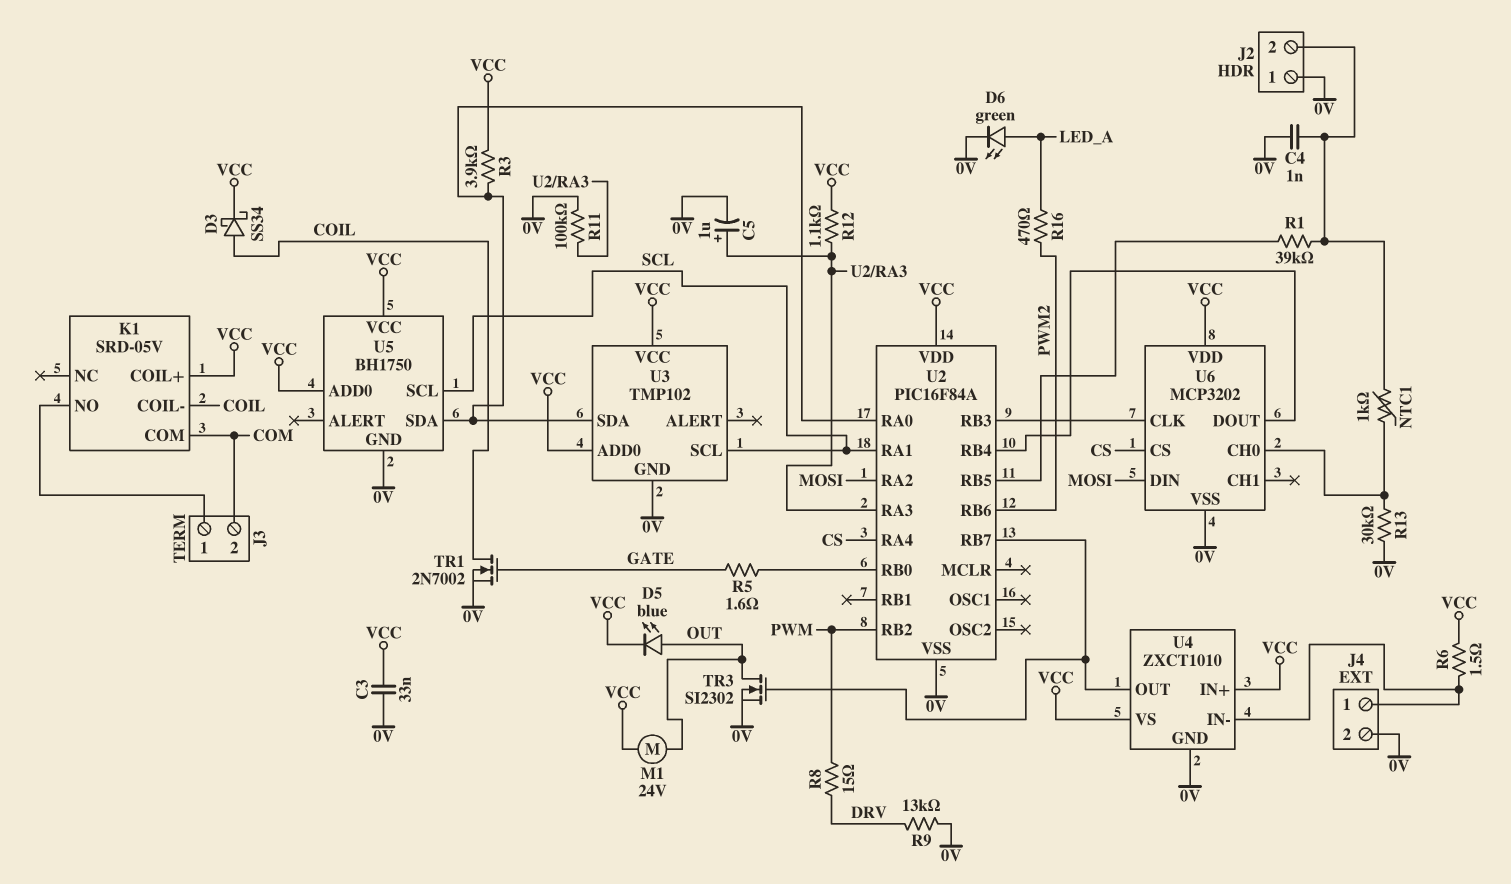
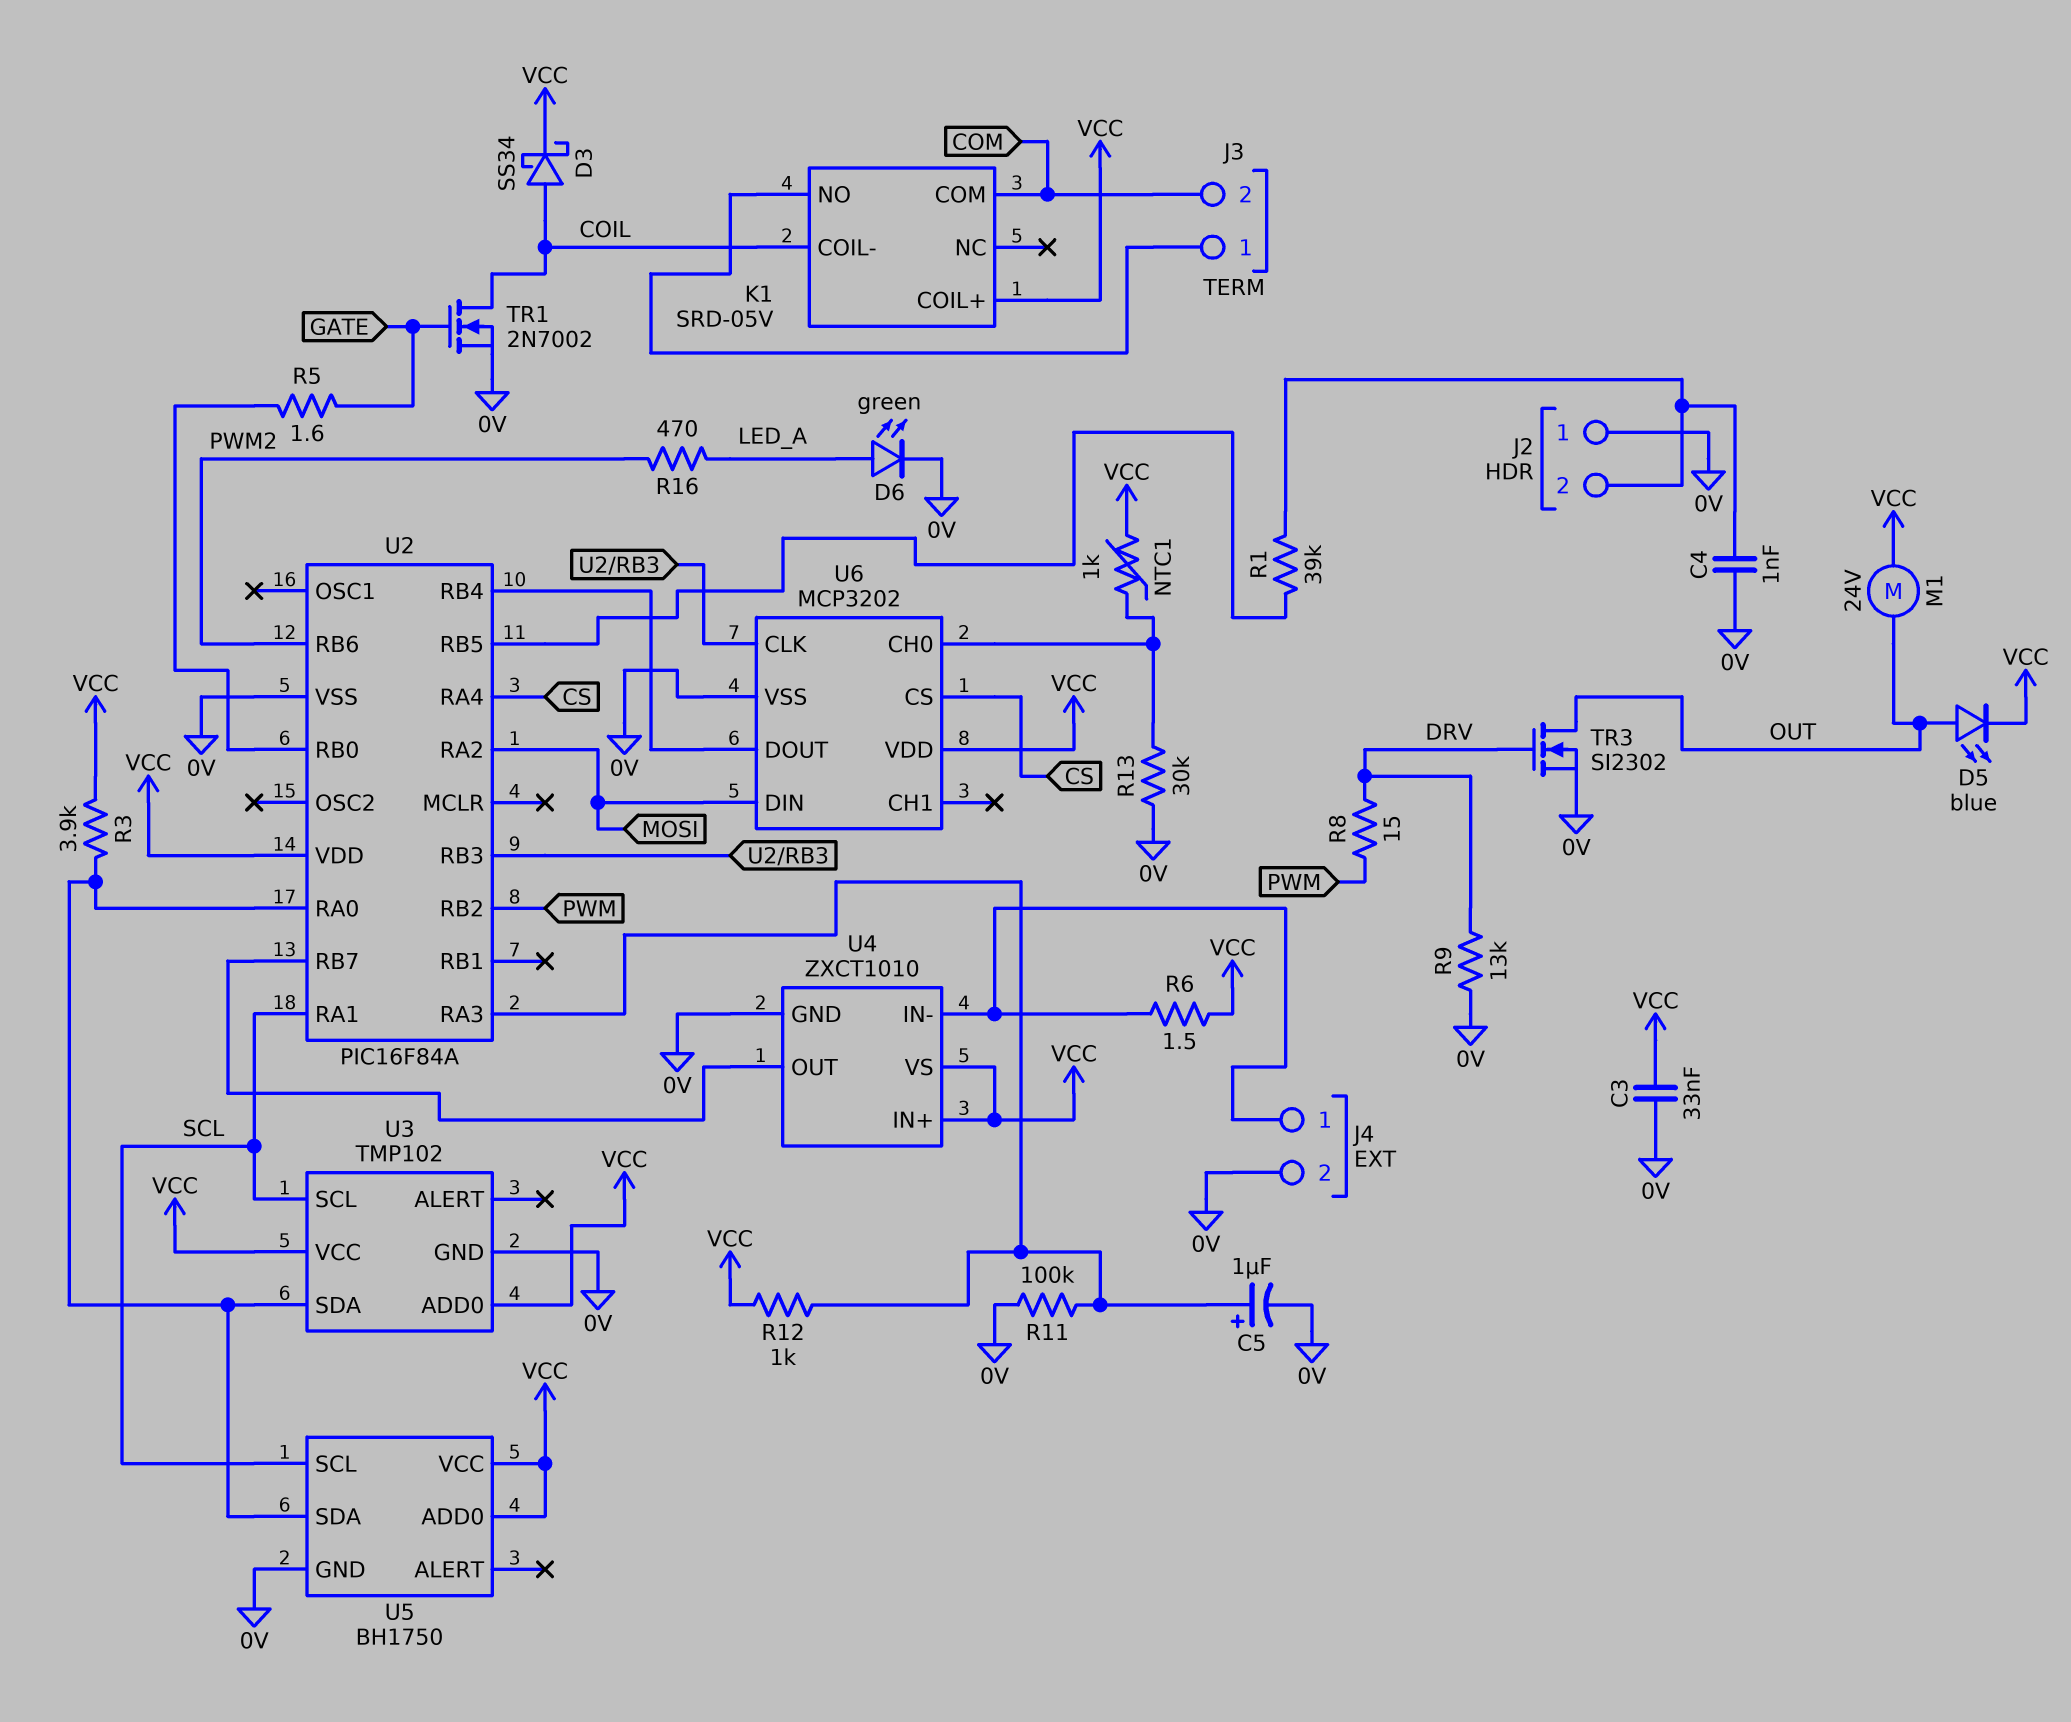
NTC1: 1k (J2/2, U6/CH0) -> 1k (U6/CH0, VCC)
R12: 1.1k (U2/RA3, VCC) -> 1k (U2/RA3, VCC)
TR3: NMOS SI2302 (G U2/RB7, D OUT, S 0V) -> NMOS SI2302 (G DRV, D OUT, S 0V)

